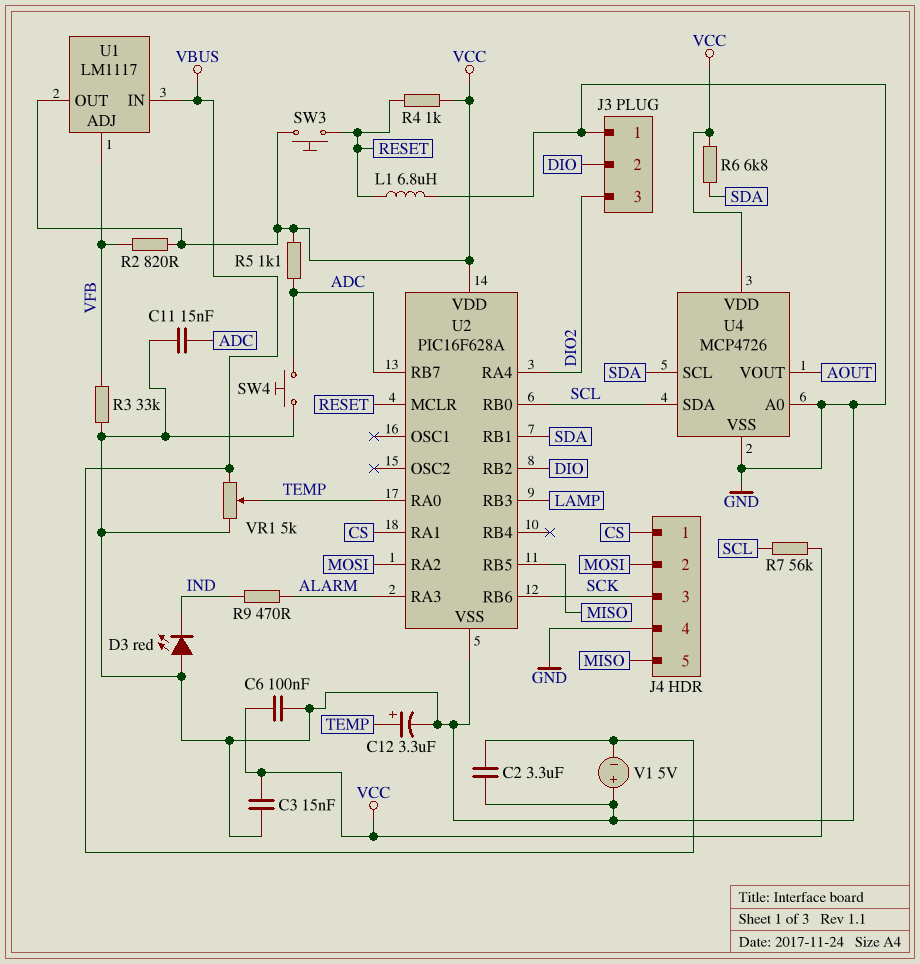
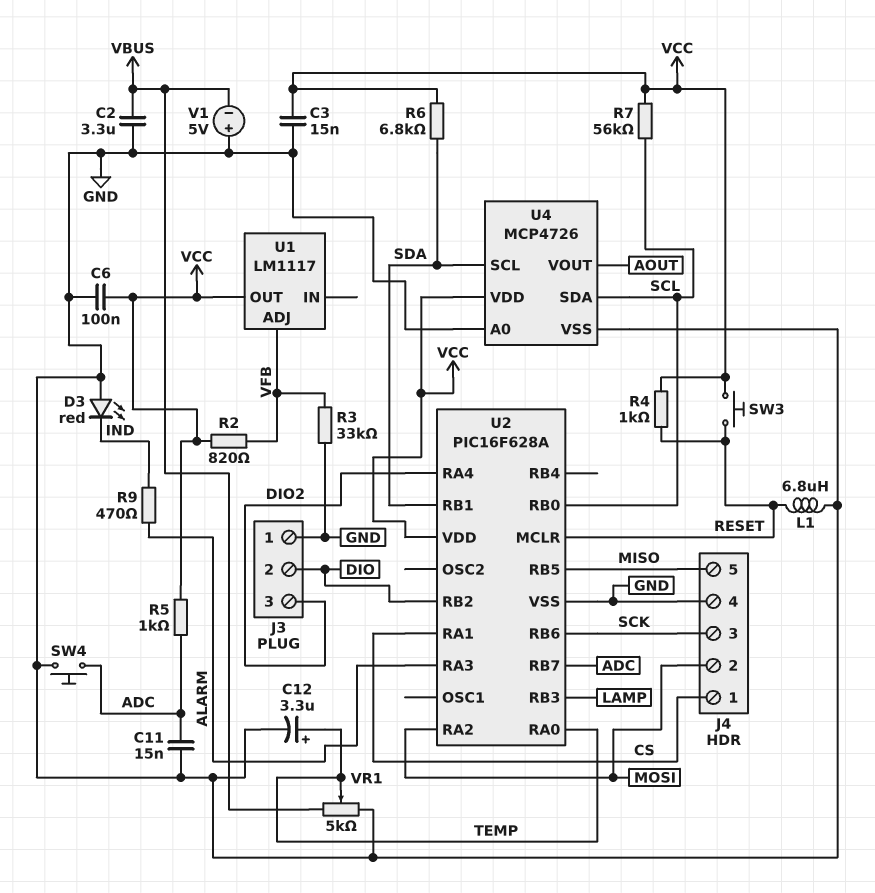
R5: 1.1k (ADC, VCC) -> 1k (ADC, VCC)
U1 pin IN: VBUS -> none

